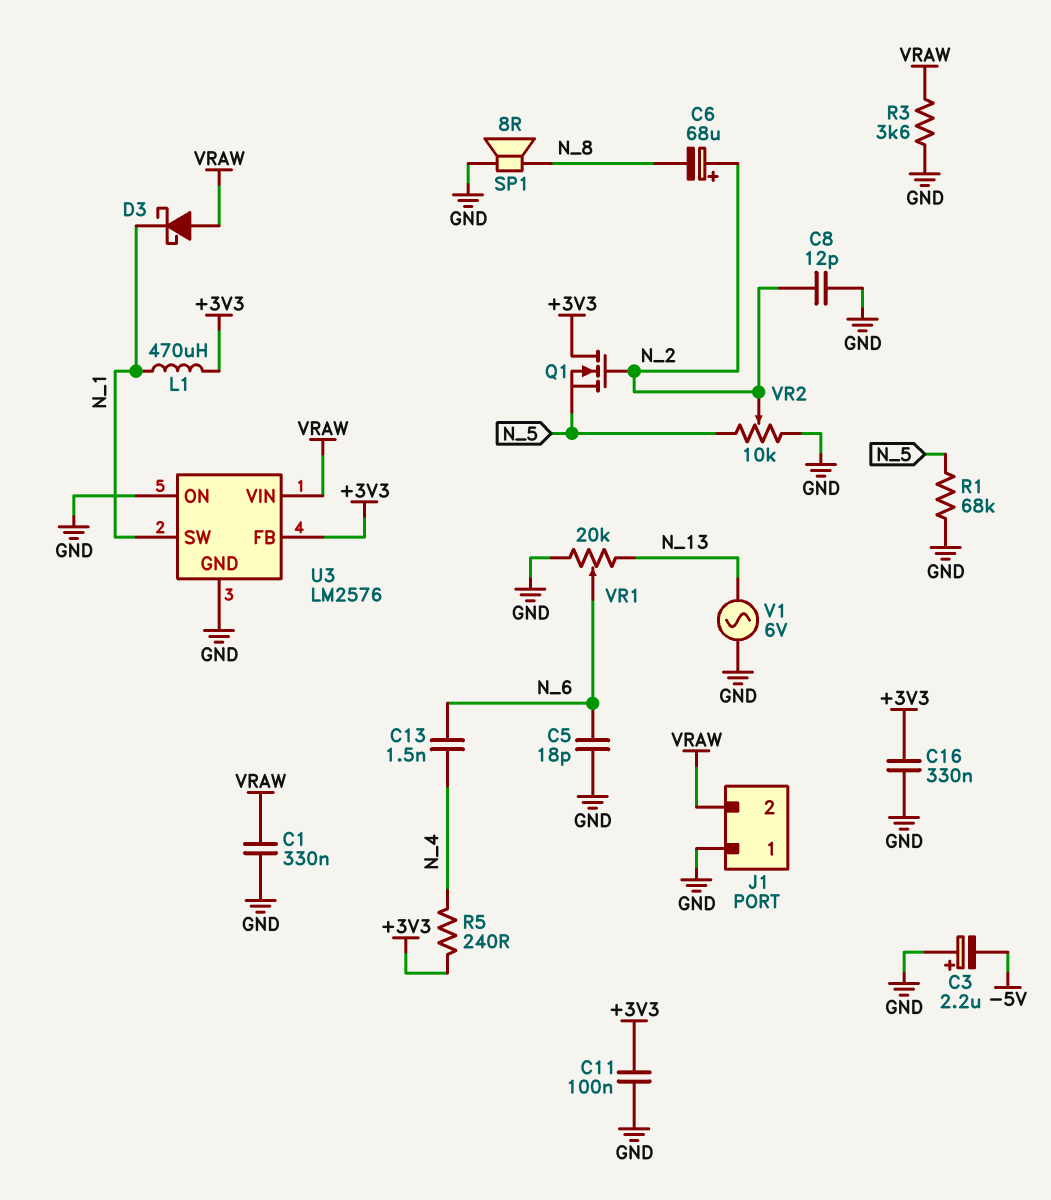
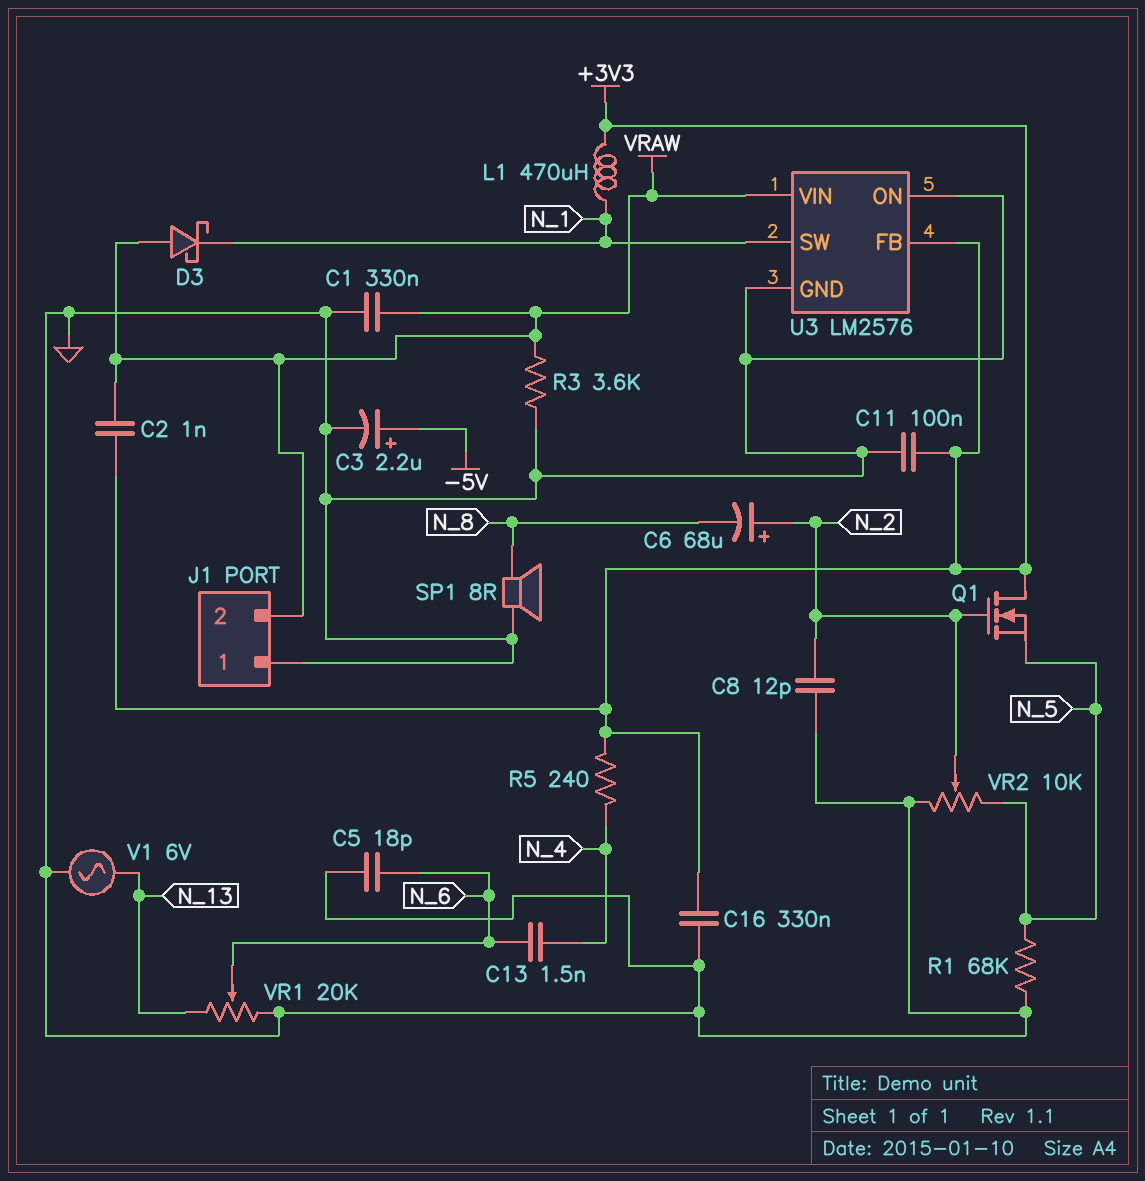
C2: none -> 1nF (+3V3, VRAW)
C3: 2.2uF (plus GND, minus -5V) -> 2.2uF (plus -5V, minus GND)

